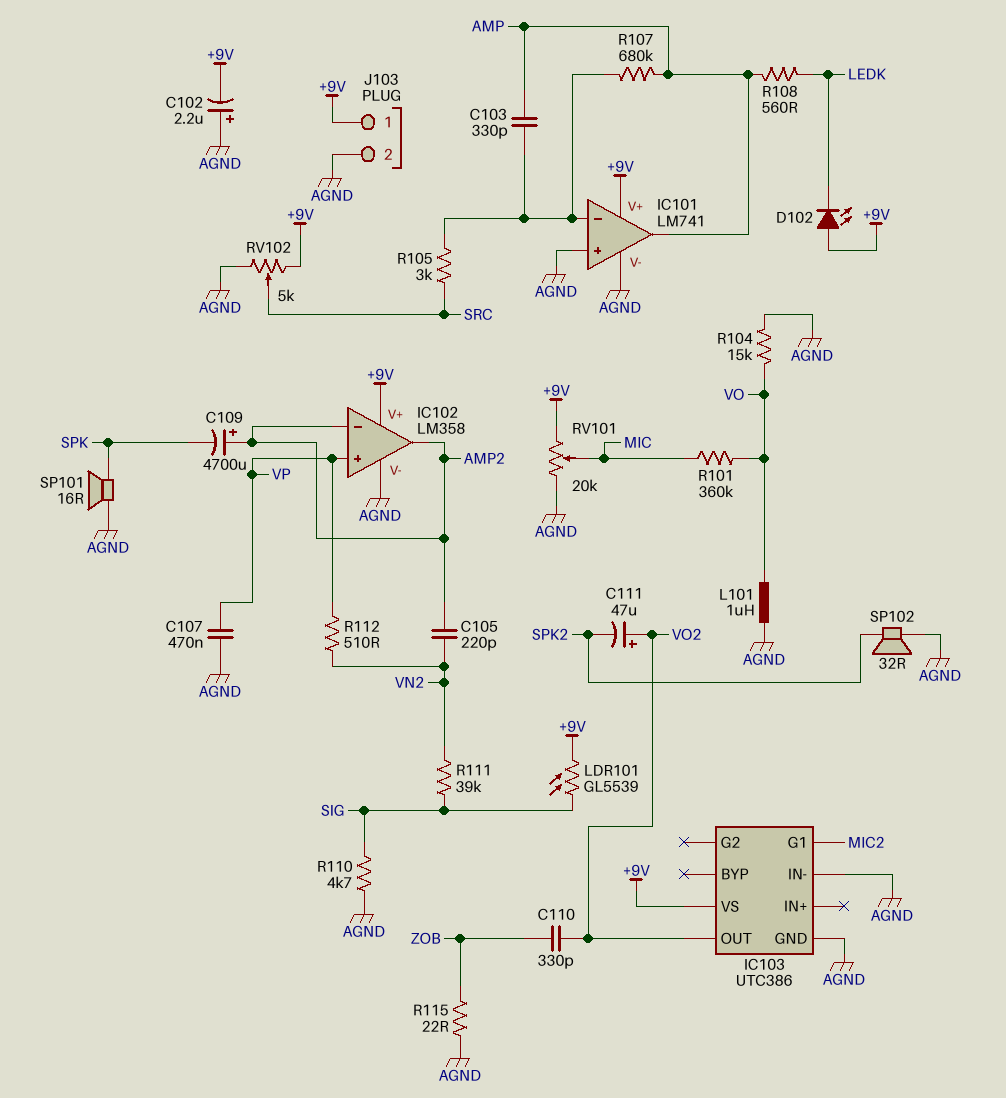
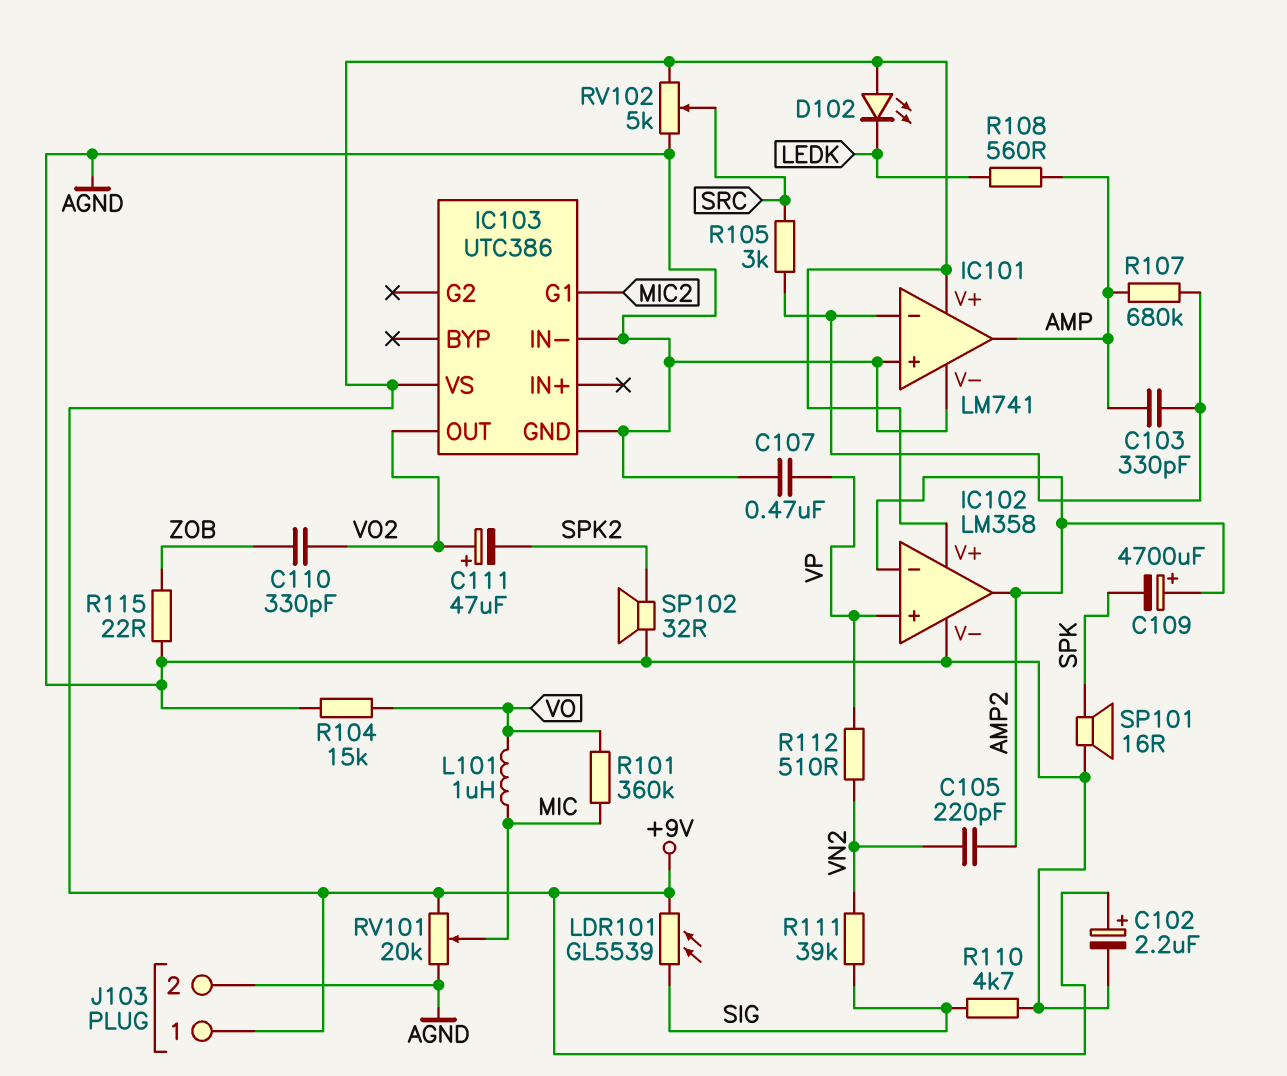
C102: 2.2uF (plus AGND, minus +9V) -> 2.2uF (plus +9V, minus AGND)
L101: 1uH (AGND, VO) -> 1uH (MIC, VO)

